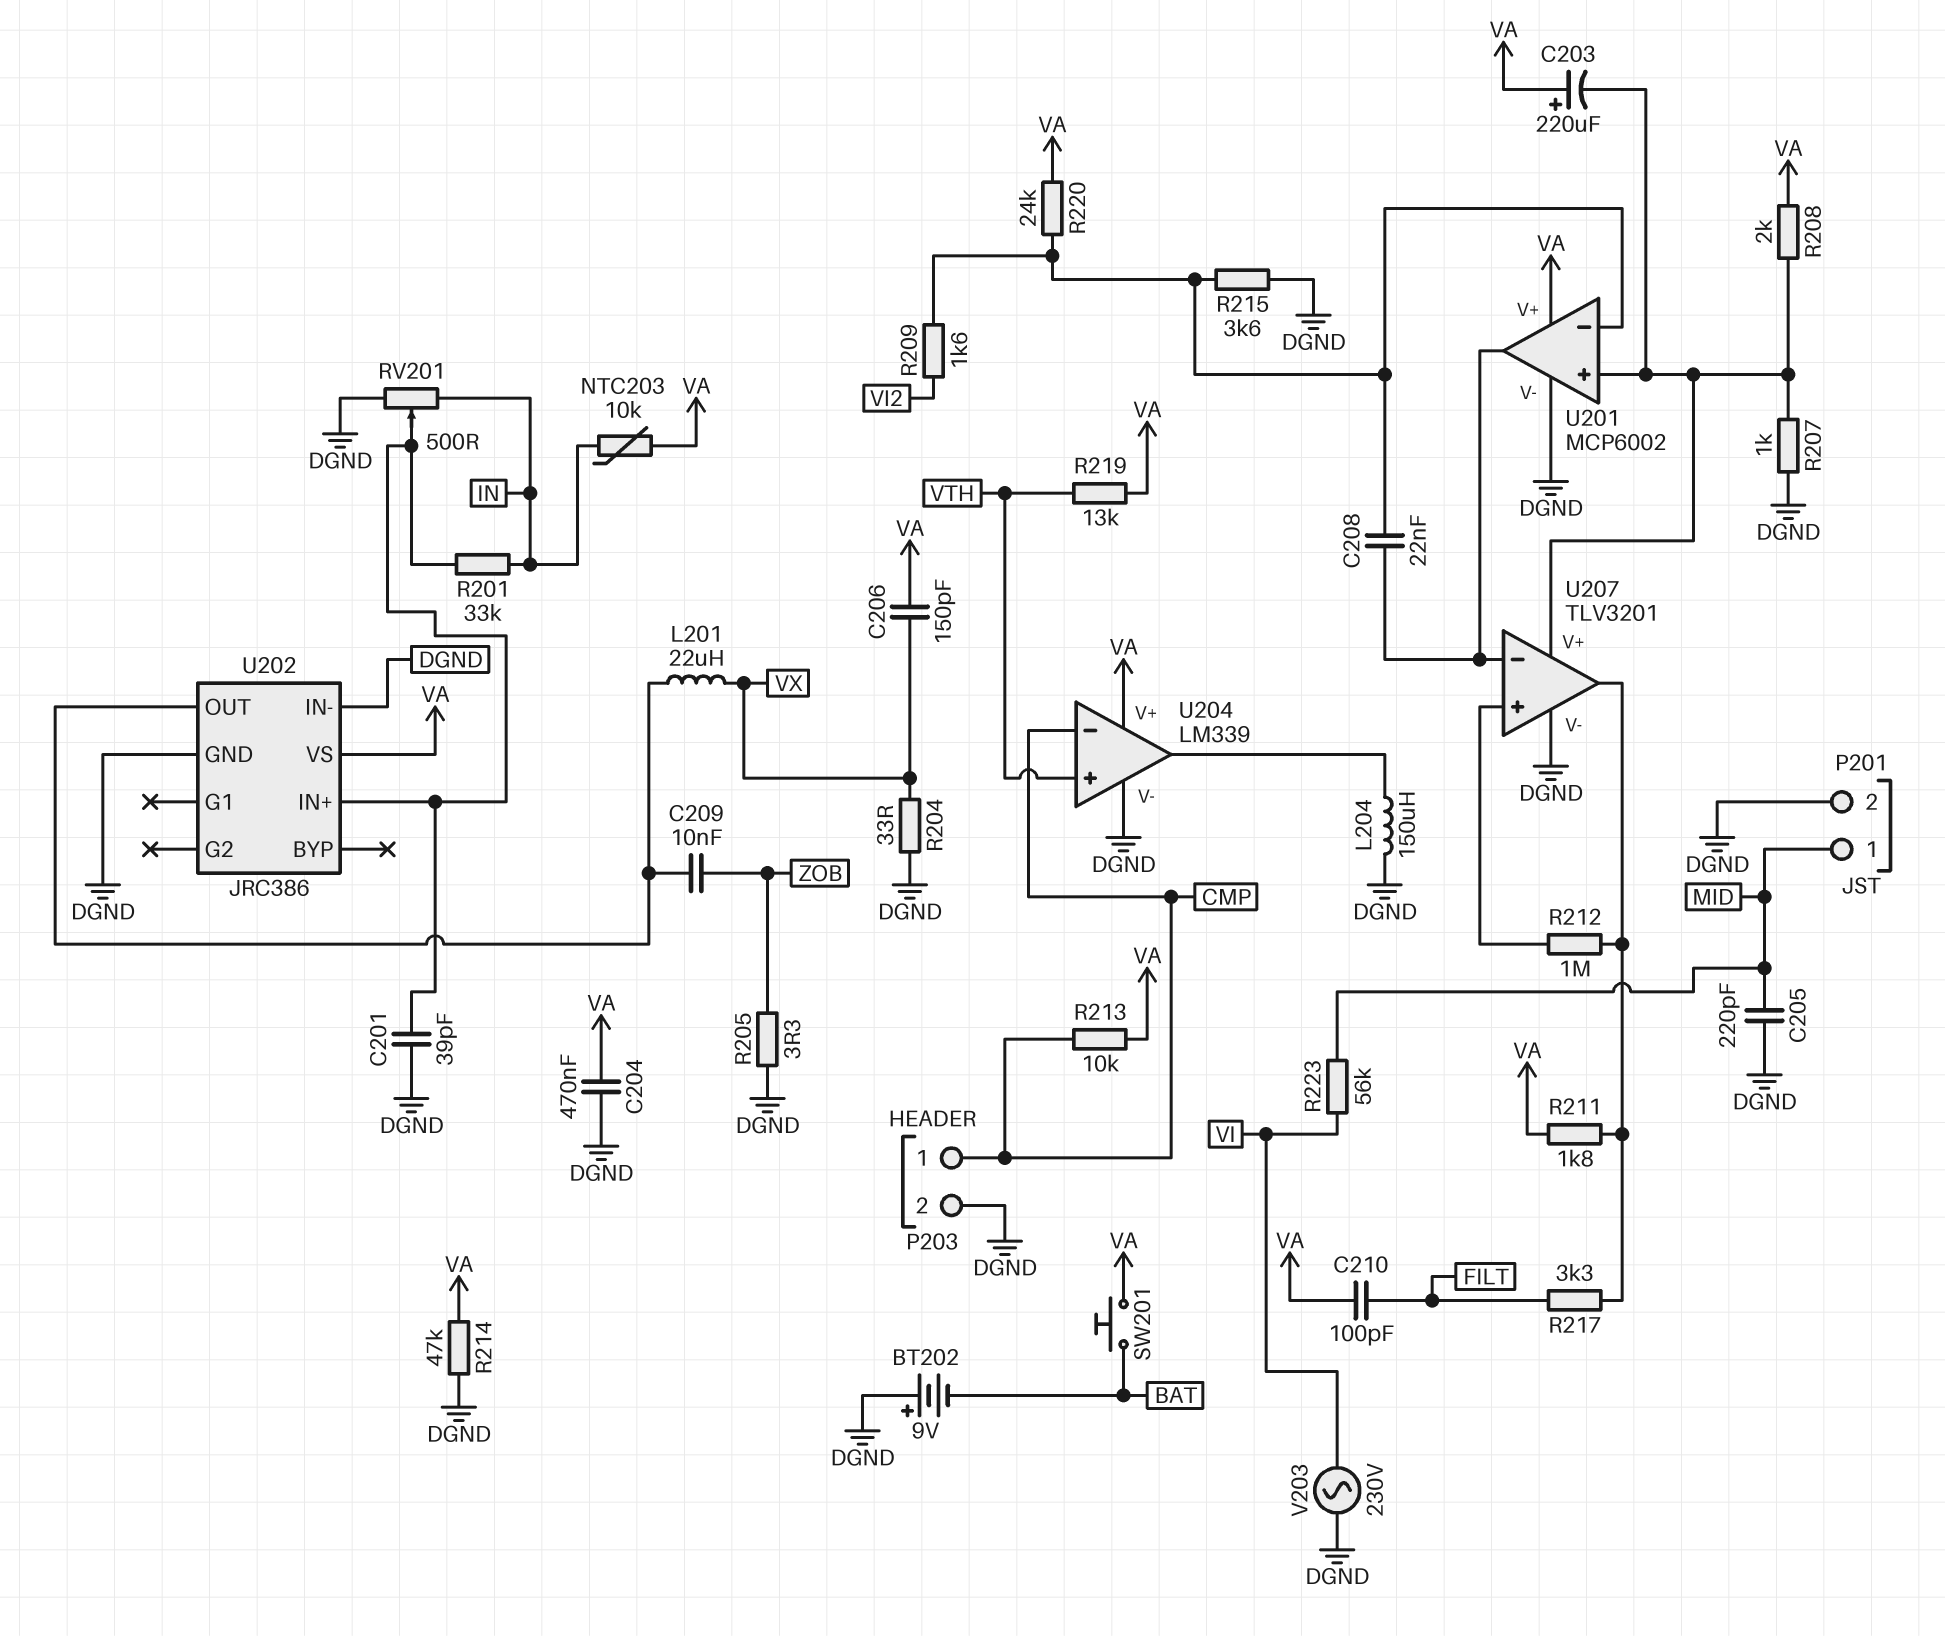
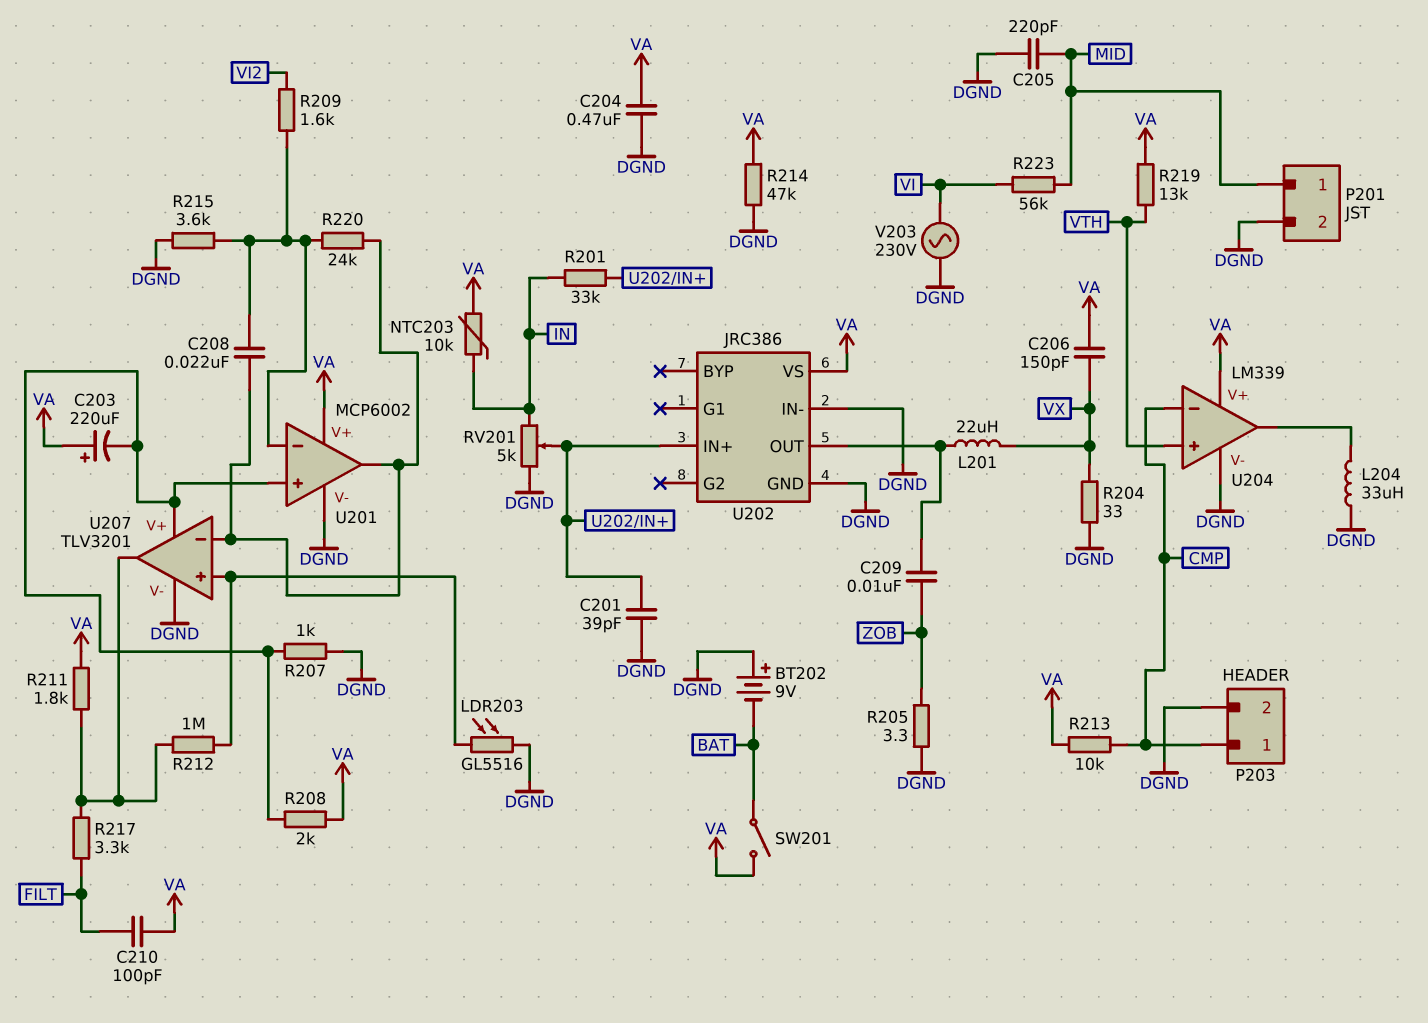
L204: 150uH (DGND, U204/out) -> 33uH (DGND, U204/out)
LDR203: none -> GL5516 (DGND, U207/in+)
R220: 24k (U201/in-, VA) -> 24k (U201/in-, U201/out)
RV201: 500 (DGND, IN, wiper U202/IN+) -> 5k (DGND, IN, wiper U202/IN+)
SW201: button (BAT, VA) -> switch (BAT, VA)

